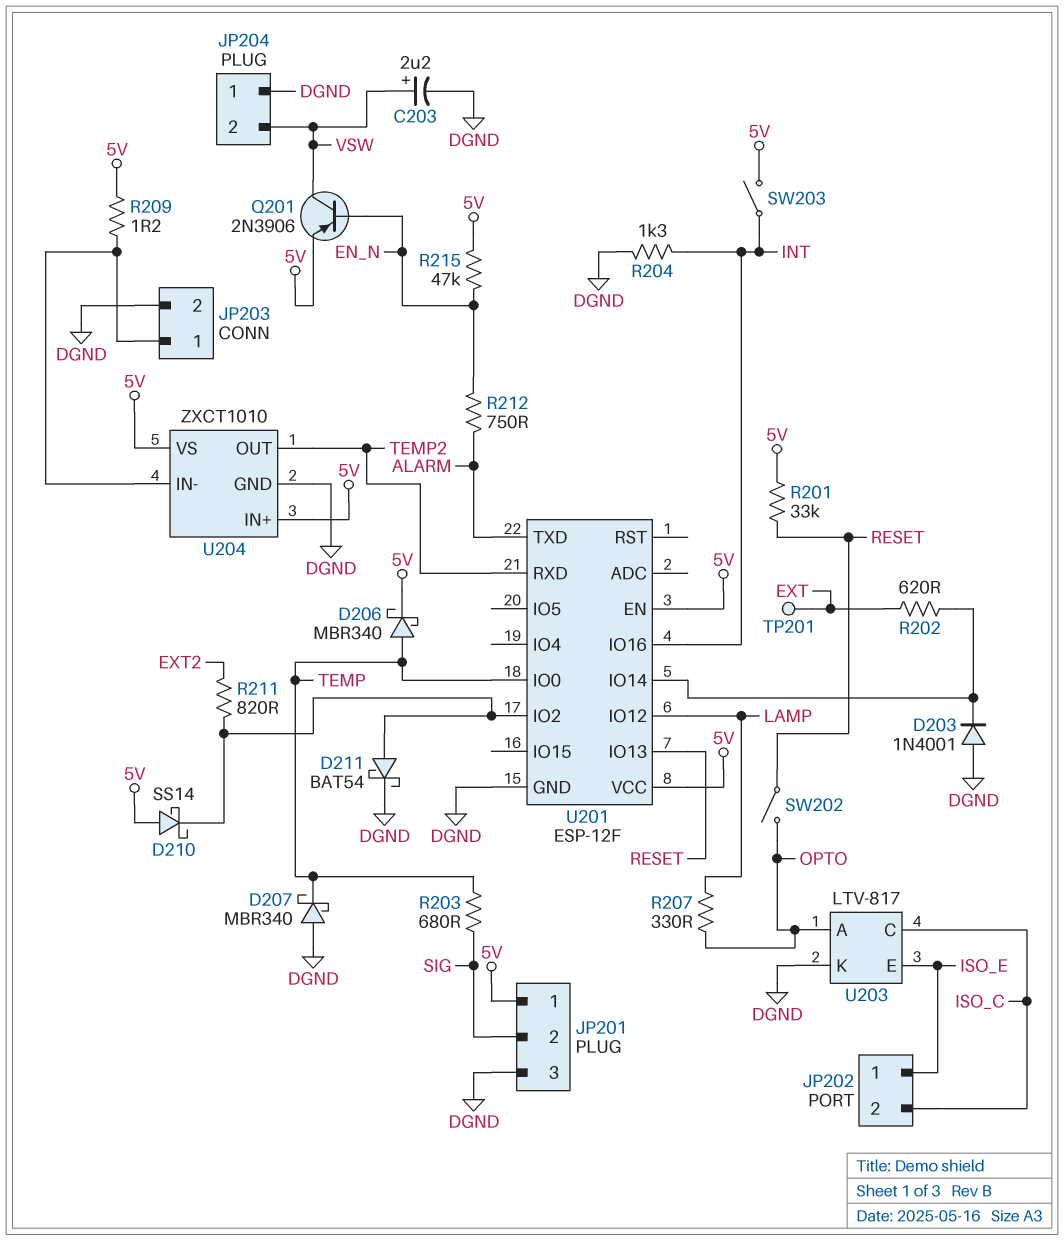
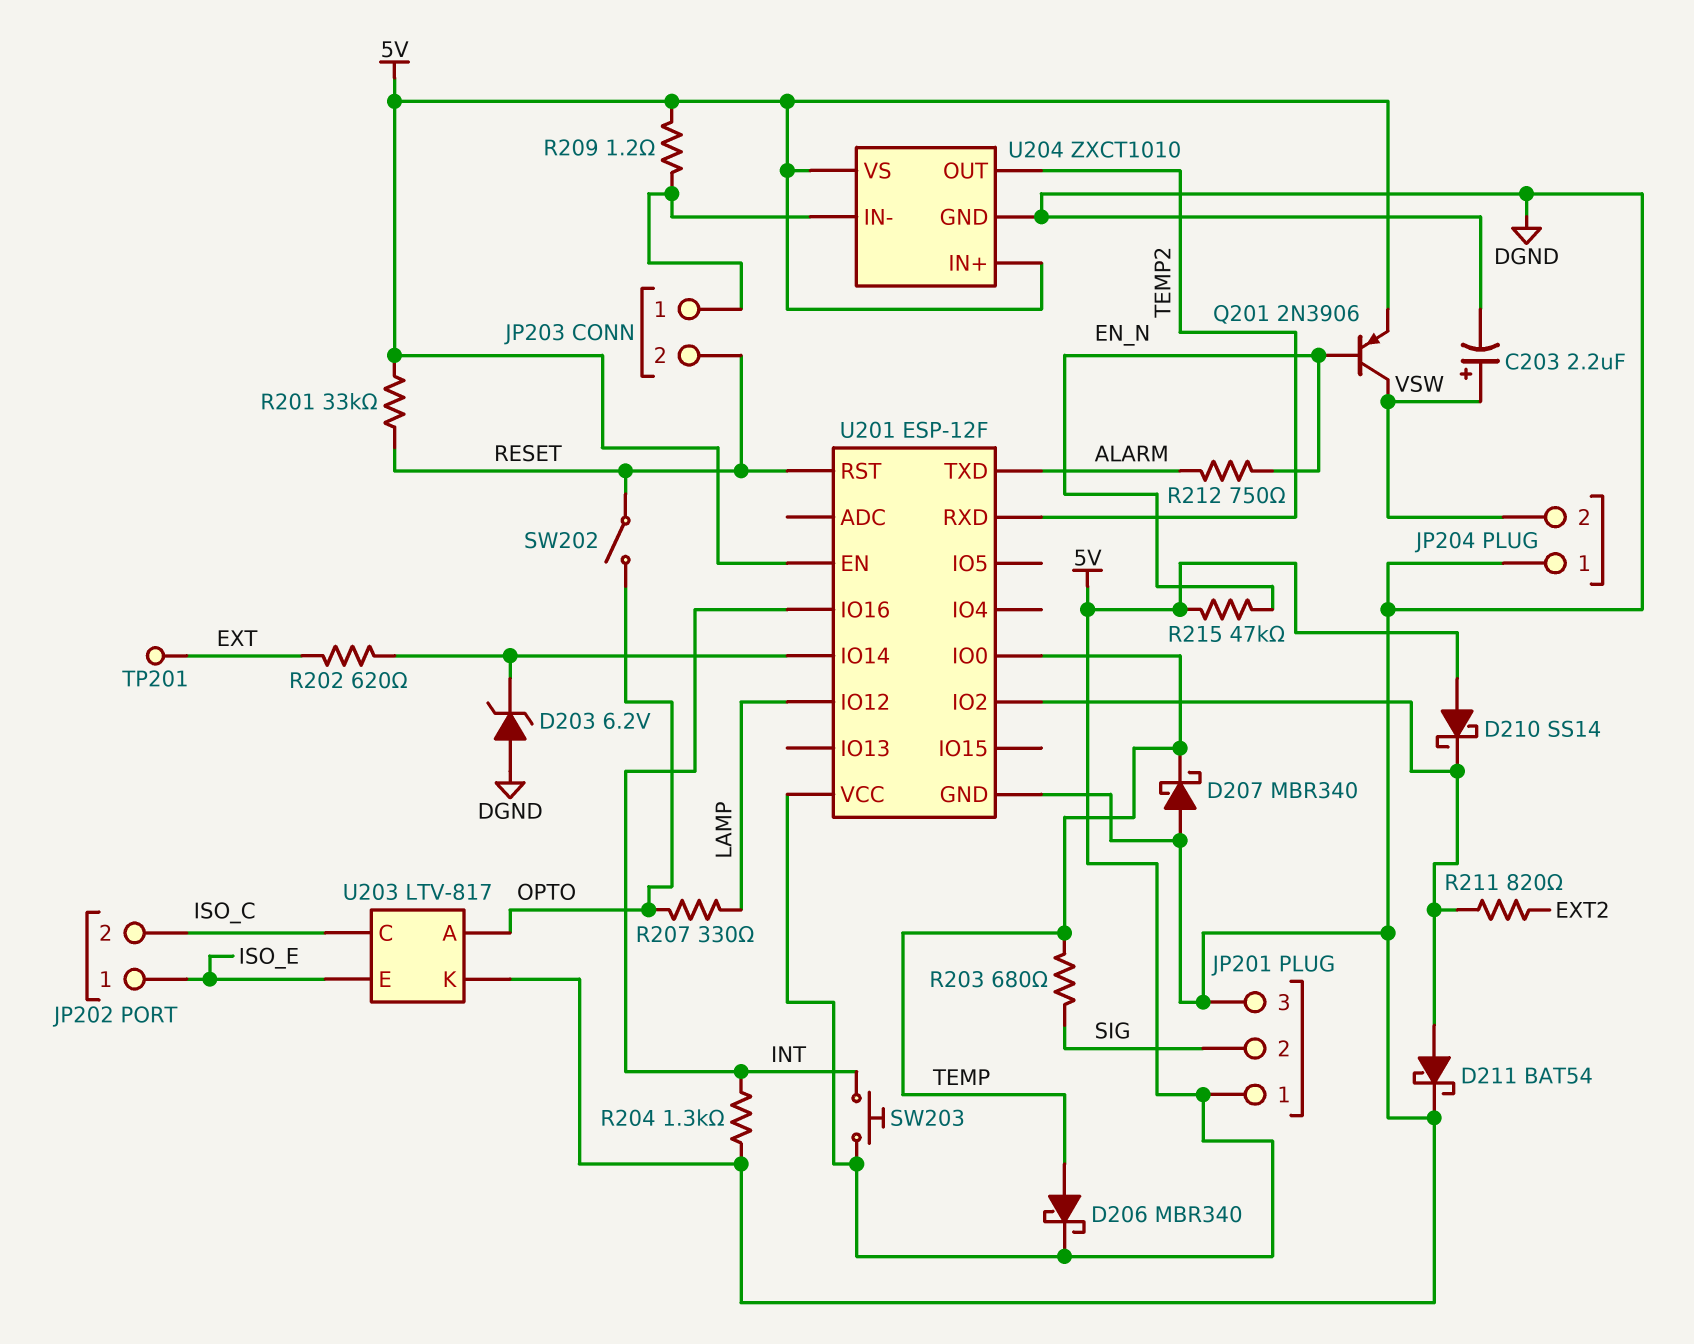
D203: diode 1N4001 (A DGND, K U201/IO14) -> zener 6.2V (A DGND, K U201/IO14)
JP203 pin 2: DGND -> RESET
SW203: switch (5V, INT) -> button (5V, INT)
U201 pin IO13: RESET -> none
U201 pin RST: none -> RESET

